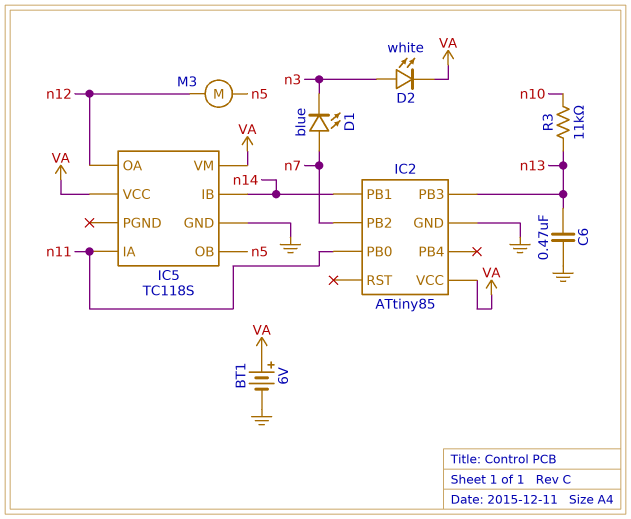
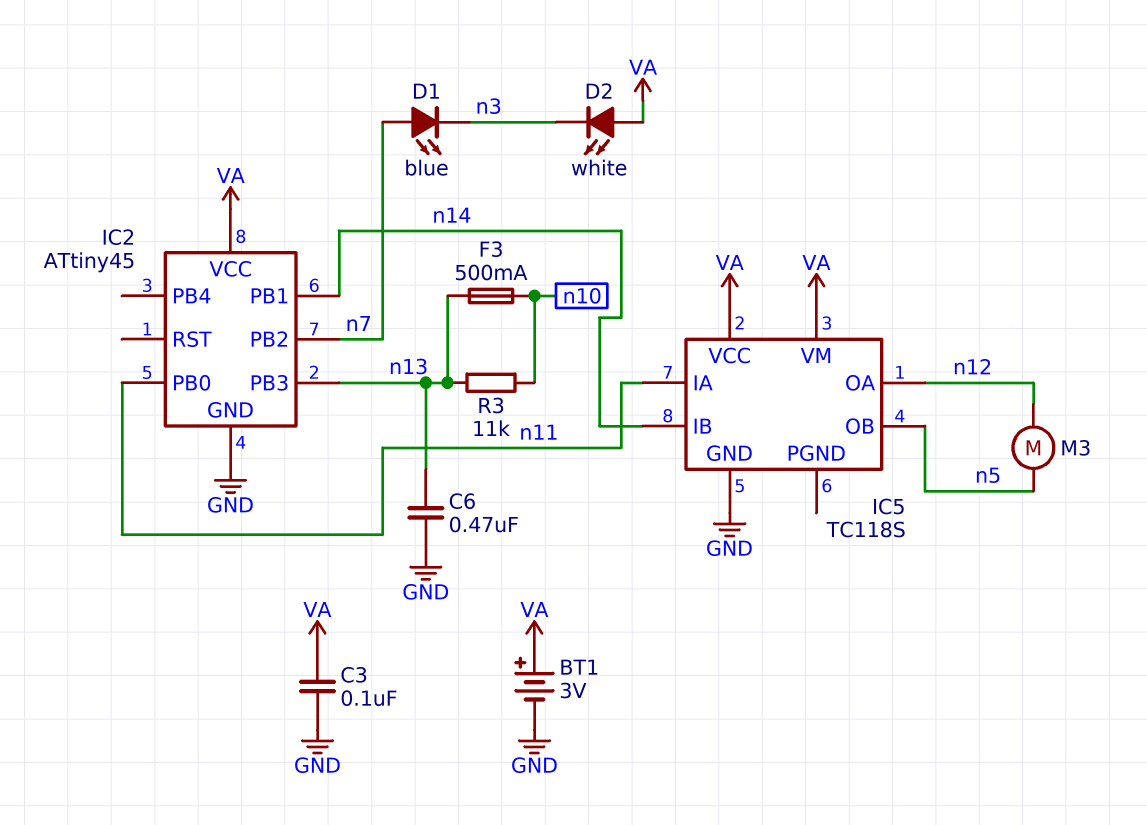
BT1: 6V (plus VA, minus GND) -> 3V (plus VA, minus GND)
C3: none -> 100nF (GND, VA)
D2: LED white (A n3, K VA) -> LED white (A VA, K n3)
F3: none -> 500mA (n10, n13)
IC2: ATtiny85 -> ATtiny45

